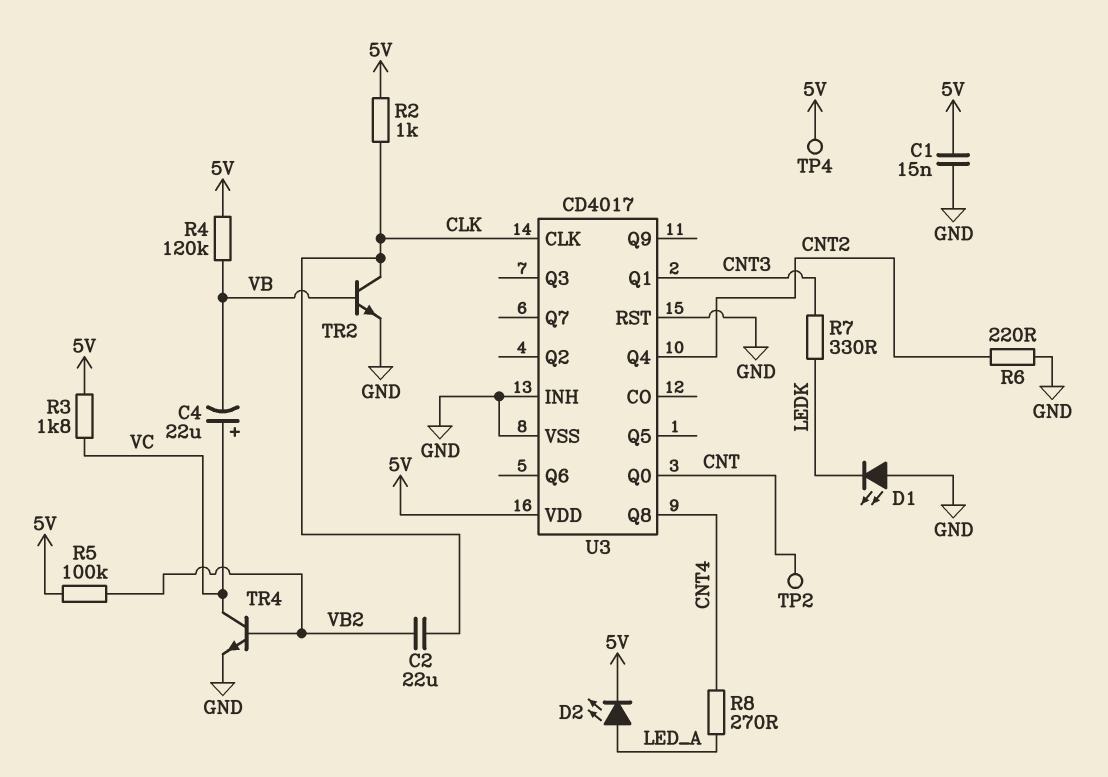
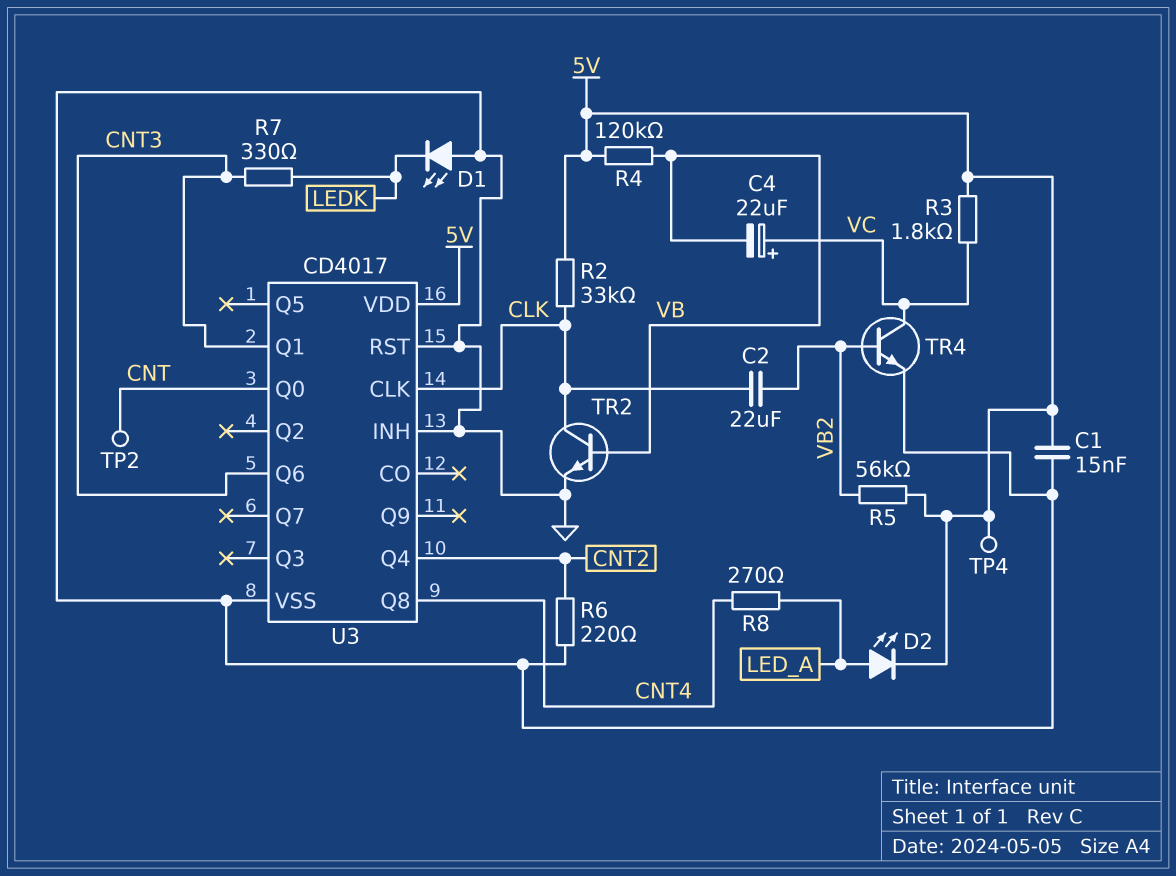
R2: 1k (5V, CLK) -> 33k (5V, CLK)
R5: 100k (5V, VB2) -> 56k (5V, VB2)
U3 pin Q6: none -> CNT3

